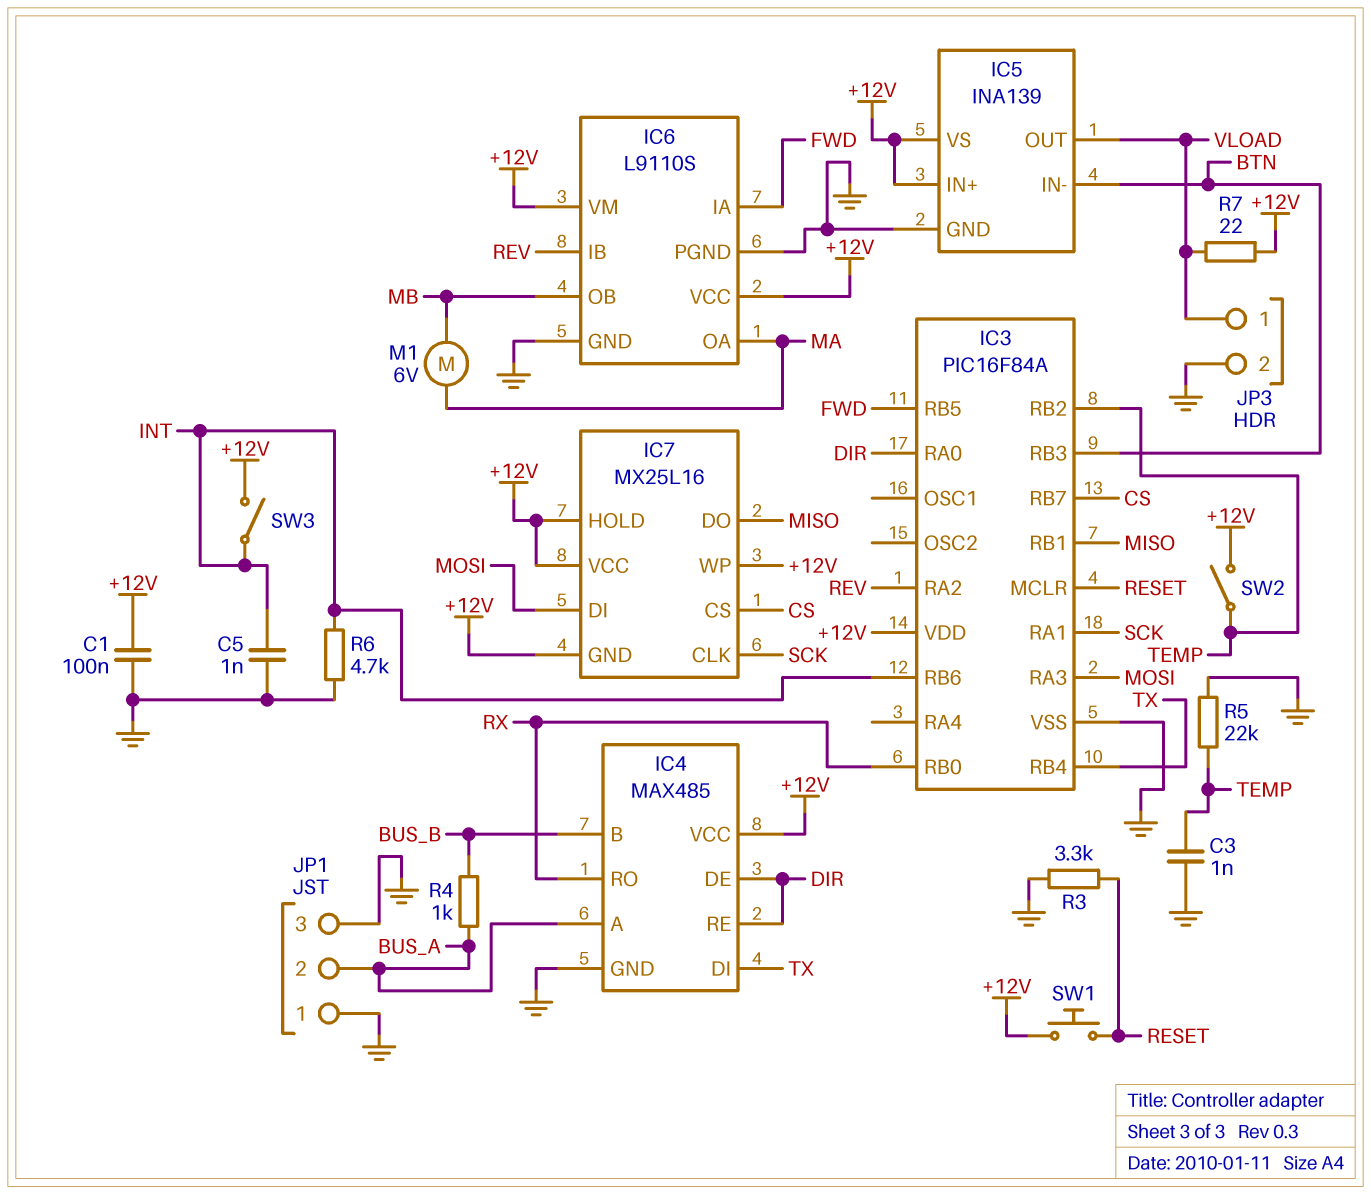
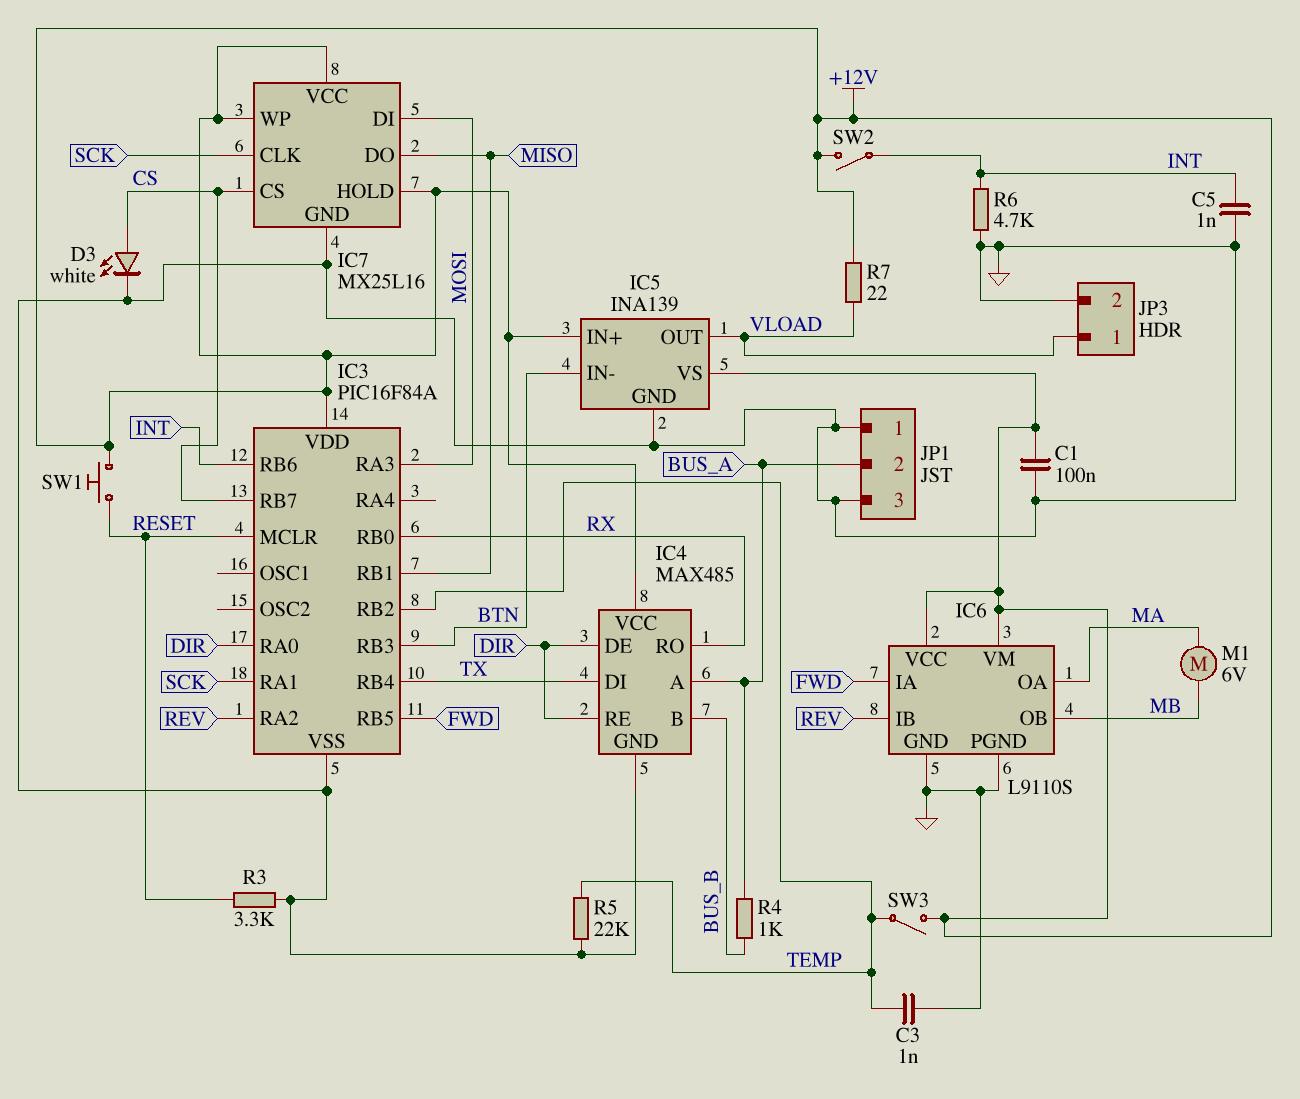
D3: none -> LED white (A CS, K GND)
IC7 pin GND: +12V -> GND
SW2: switch (+12V, TEMP) -> switch (+12V, INT)
SW3: switch (+12V, INT) -> switch (+12V, TEMP)

